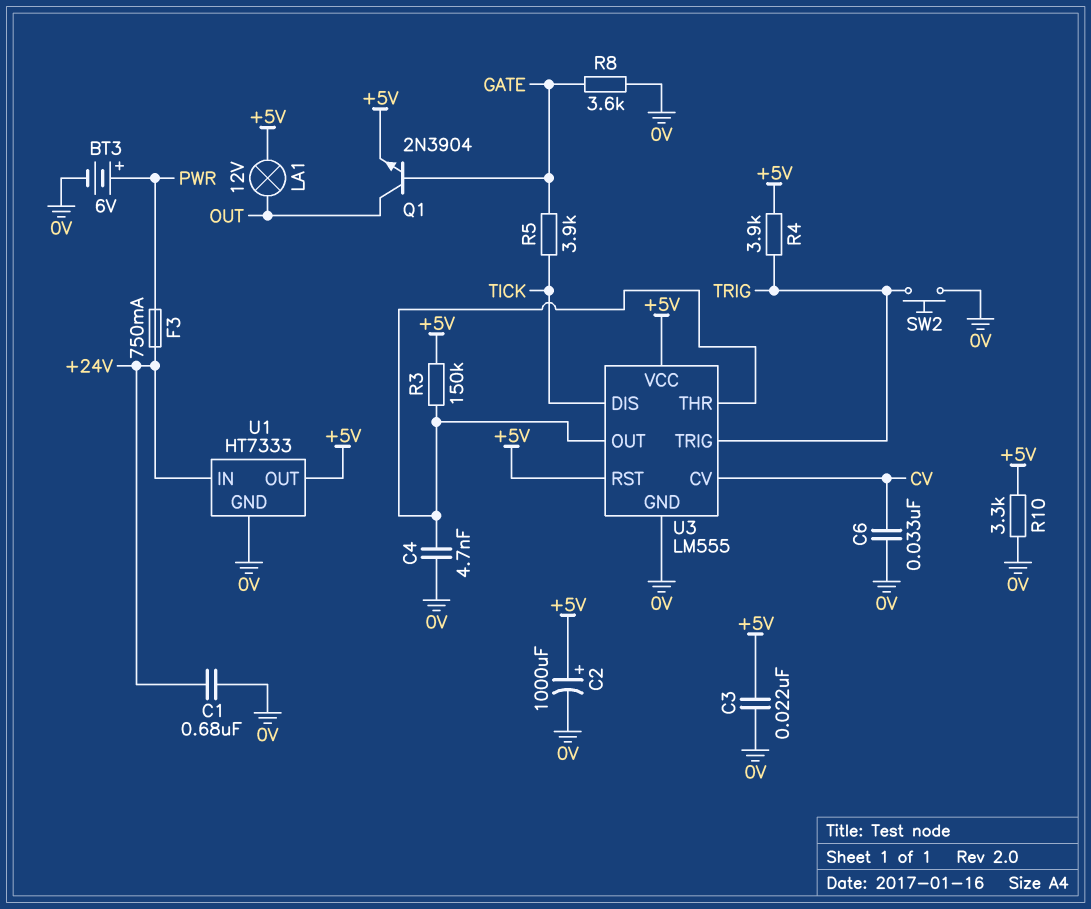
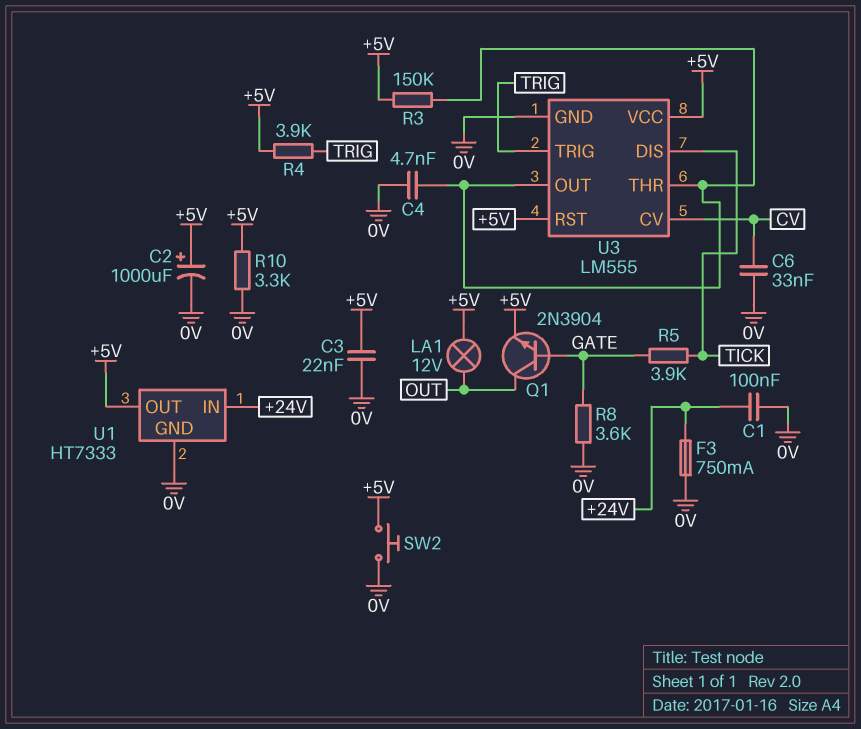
BT3: 6V (plus PWR, minus 0V) -> none
C1: 680nF (+24V, 0V) -> 100nF (+24V, 0V)
F3: 750mA (+24V, PWR) -> 750mA (+24V, 0V)
SW2: button (0V, TRIG) -> button (+5V, 0V)

